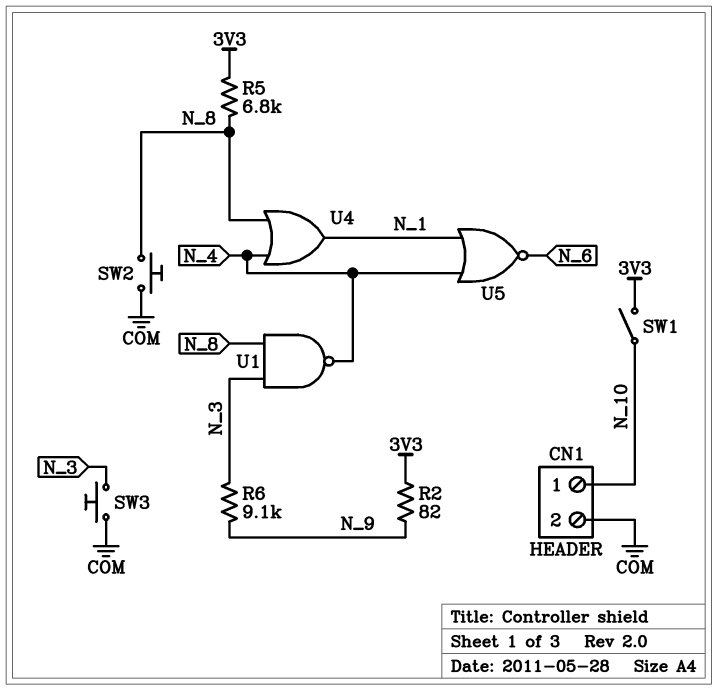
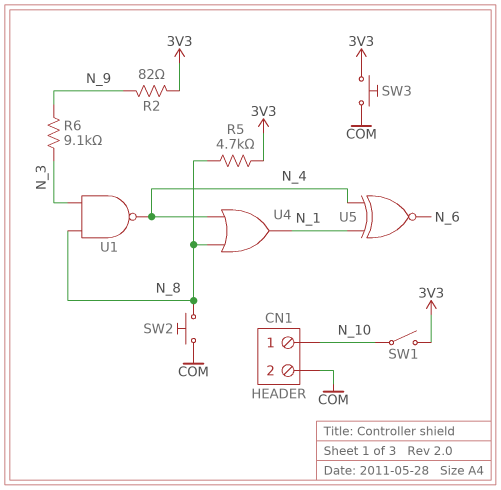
R5: 6.8k (3V3, N_8) -> 4.7k (3V3, N_8)
SW3: button (COM, N_3) -> button (3V3, COM)
U5: NOR (in N_1, in N_4, out N_6) -> XNOR (in N_1, in N_4, out N_6)

